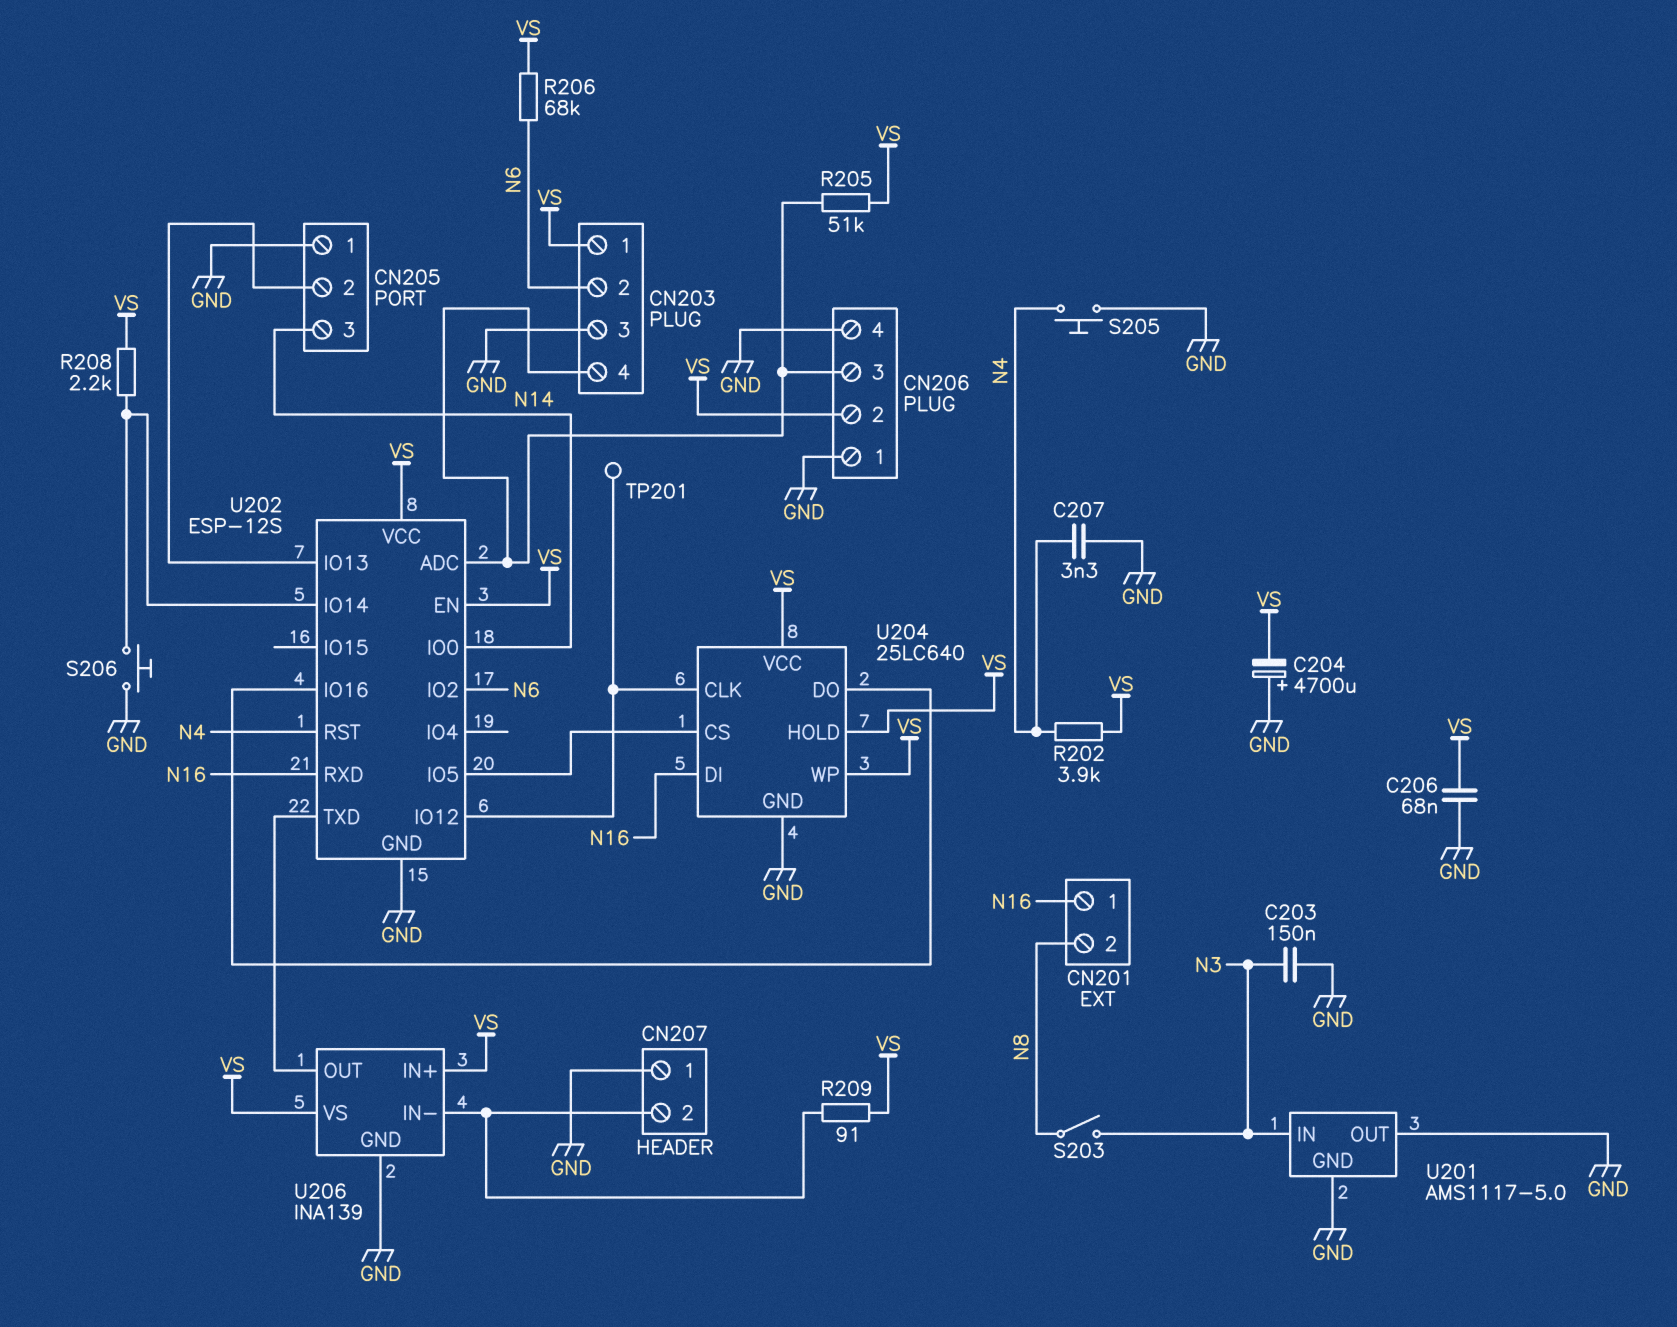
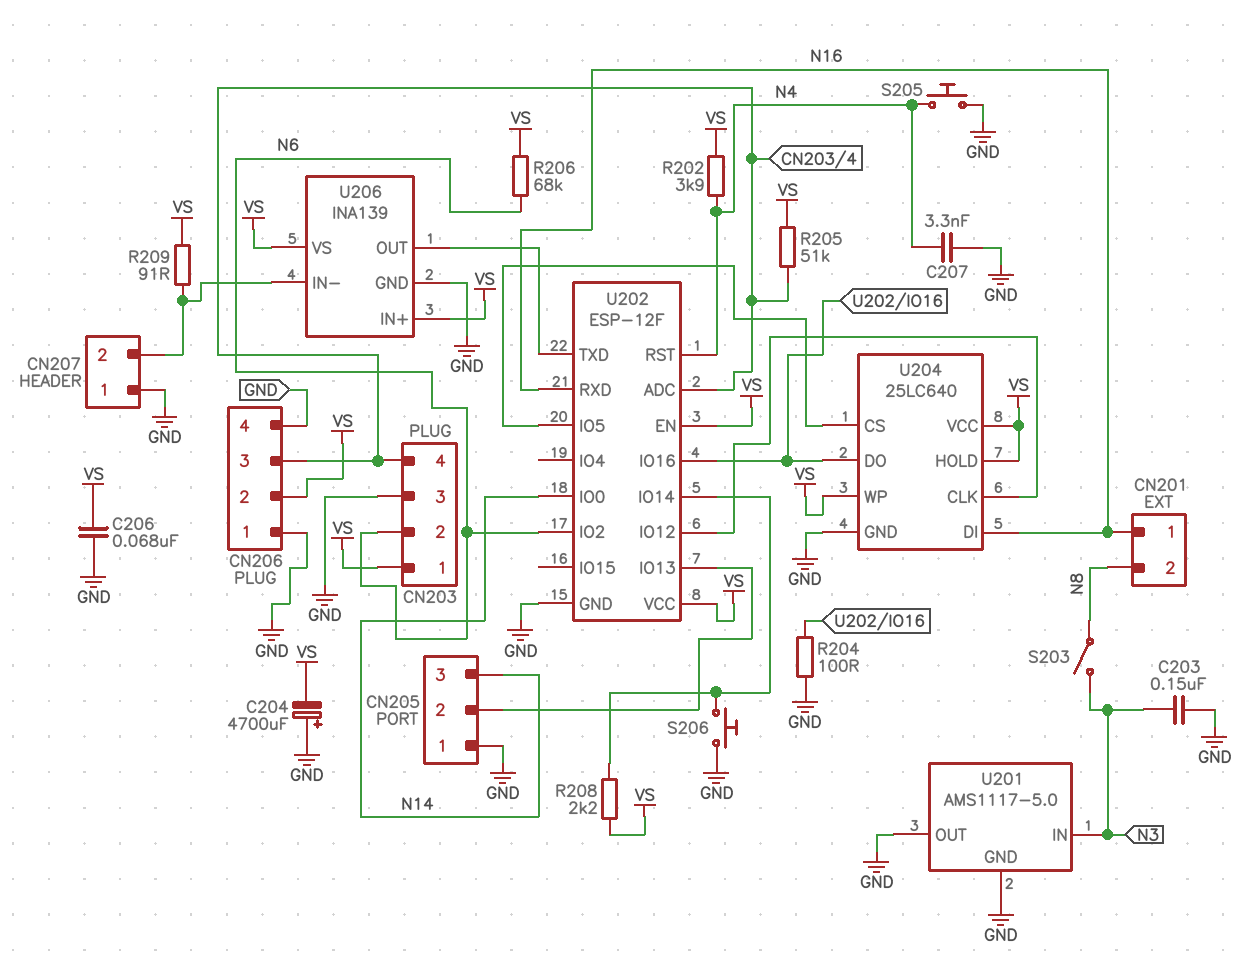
R204: none -> 100 (GND, U202/IO16)
TP201: test point (U202/IO12) -> none
U202: ESP-12S -> ESP-12F

